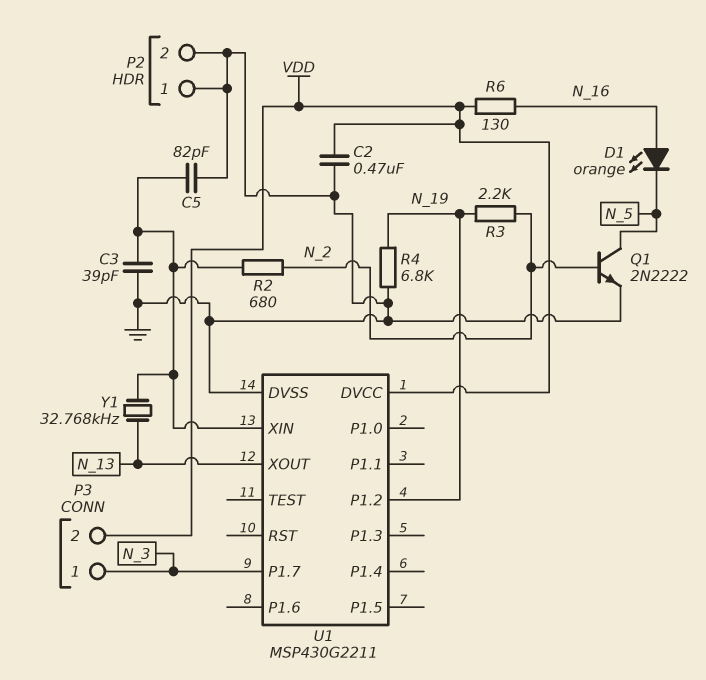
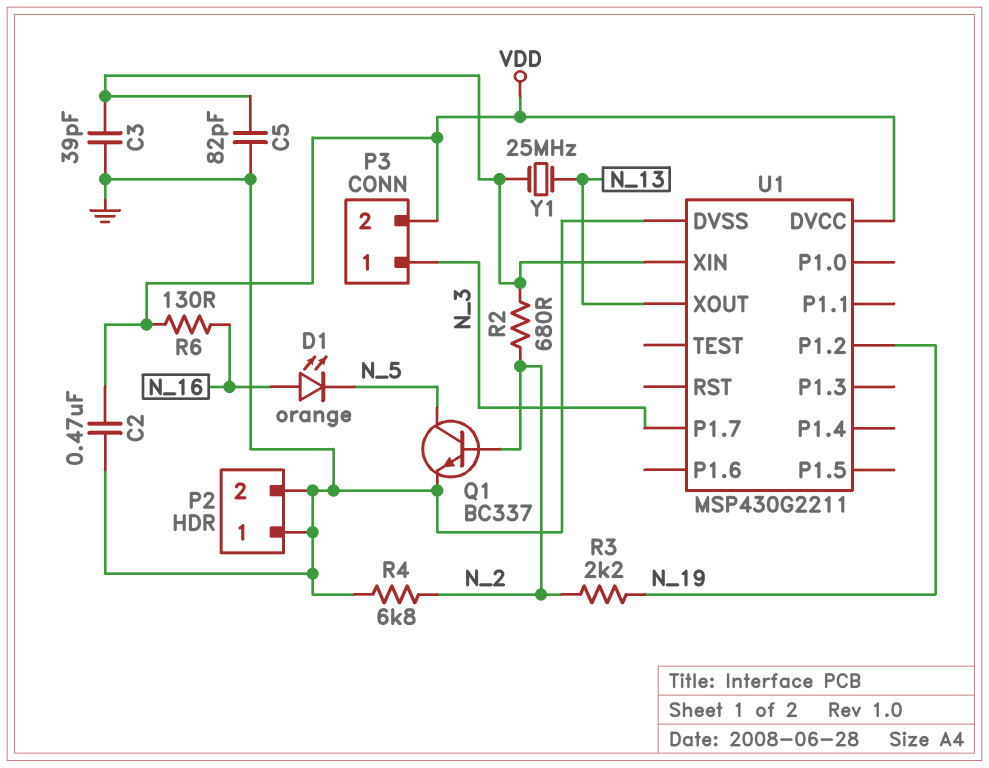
Q1: NPN 2N2222 (B N_2, C N_5, E GND) -> NPN BC337 (B N_2, C N_5, E GND)
R4: 6.8k (GND, N_19) -> 6.8k (GND, N_2)
Y1: 32.768kHz (N_13, U1/XIN) -> 25MHz (N_13, U1/XIN)

